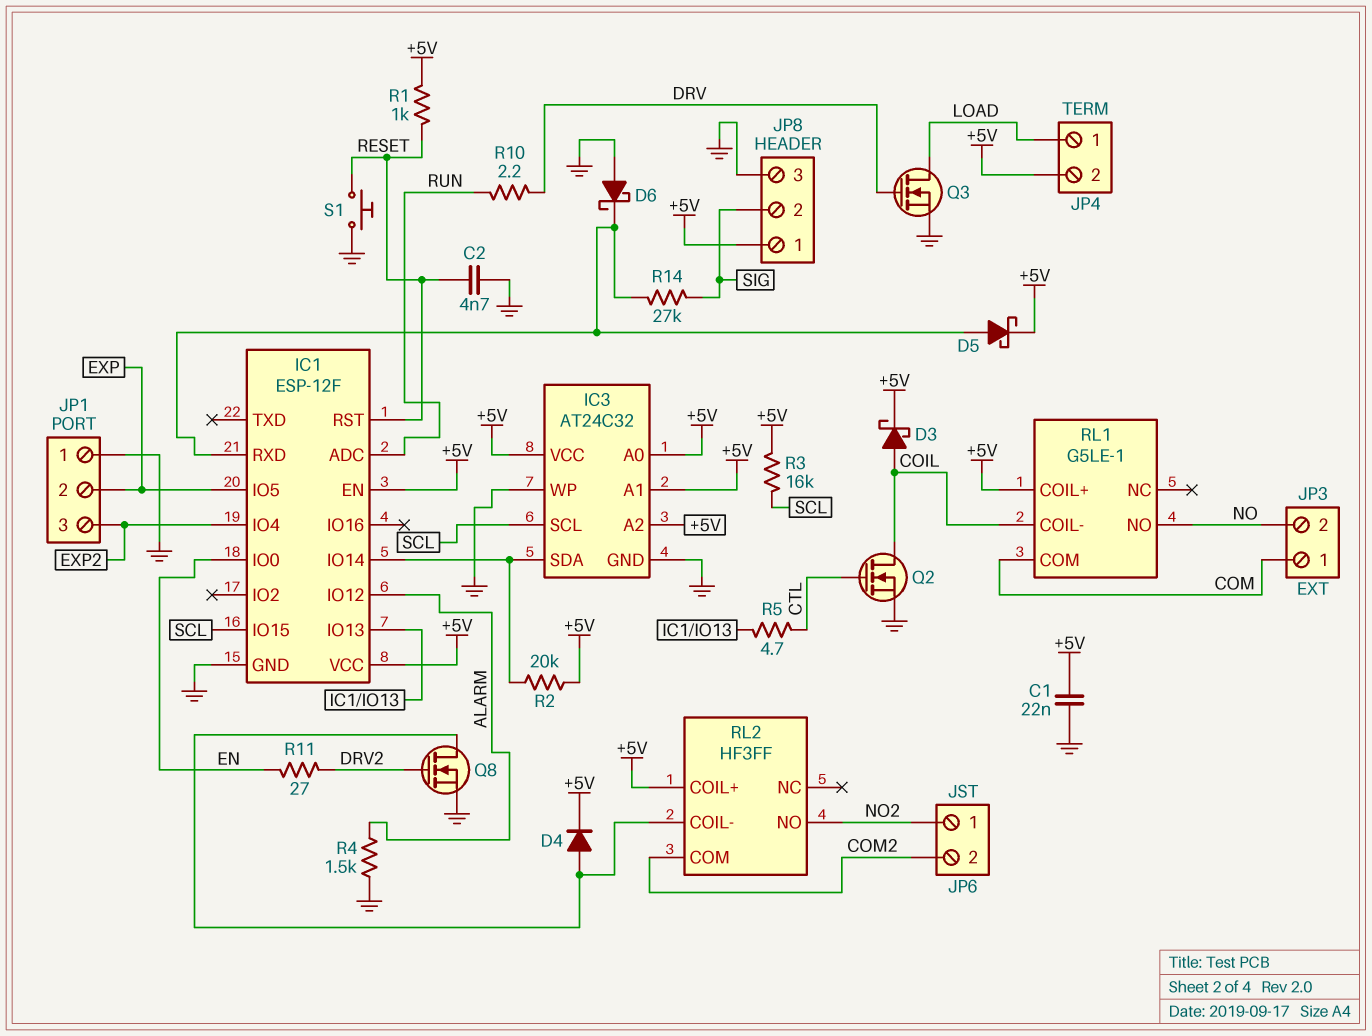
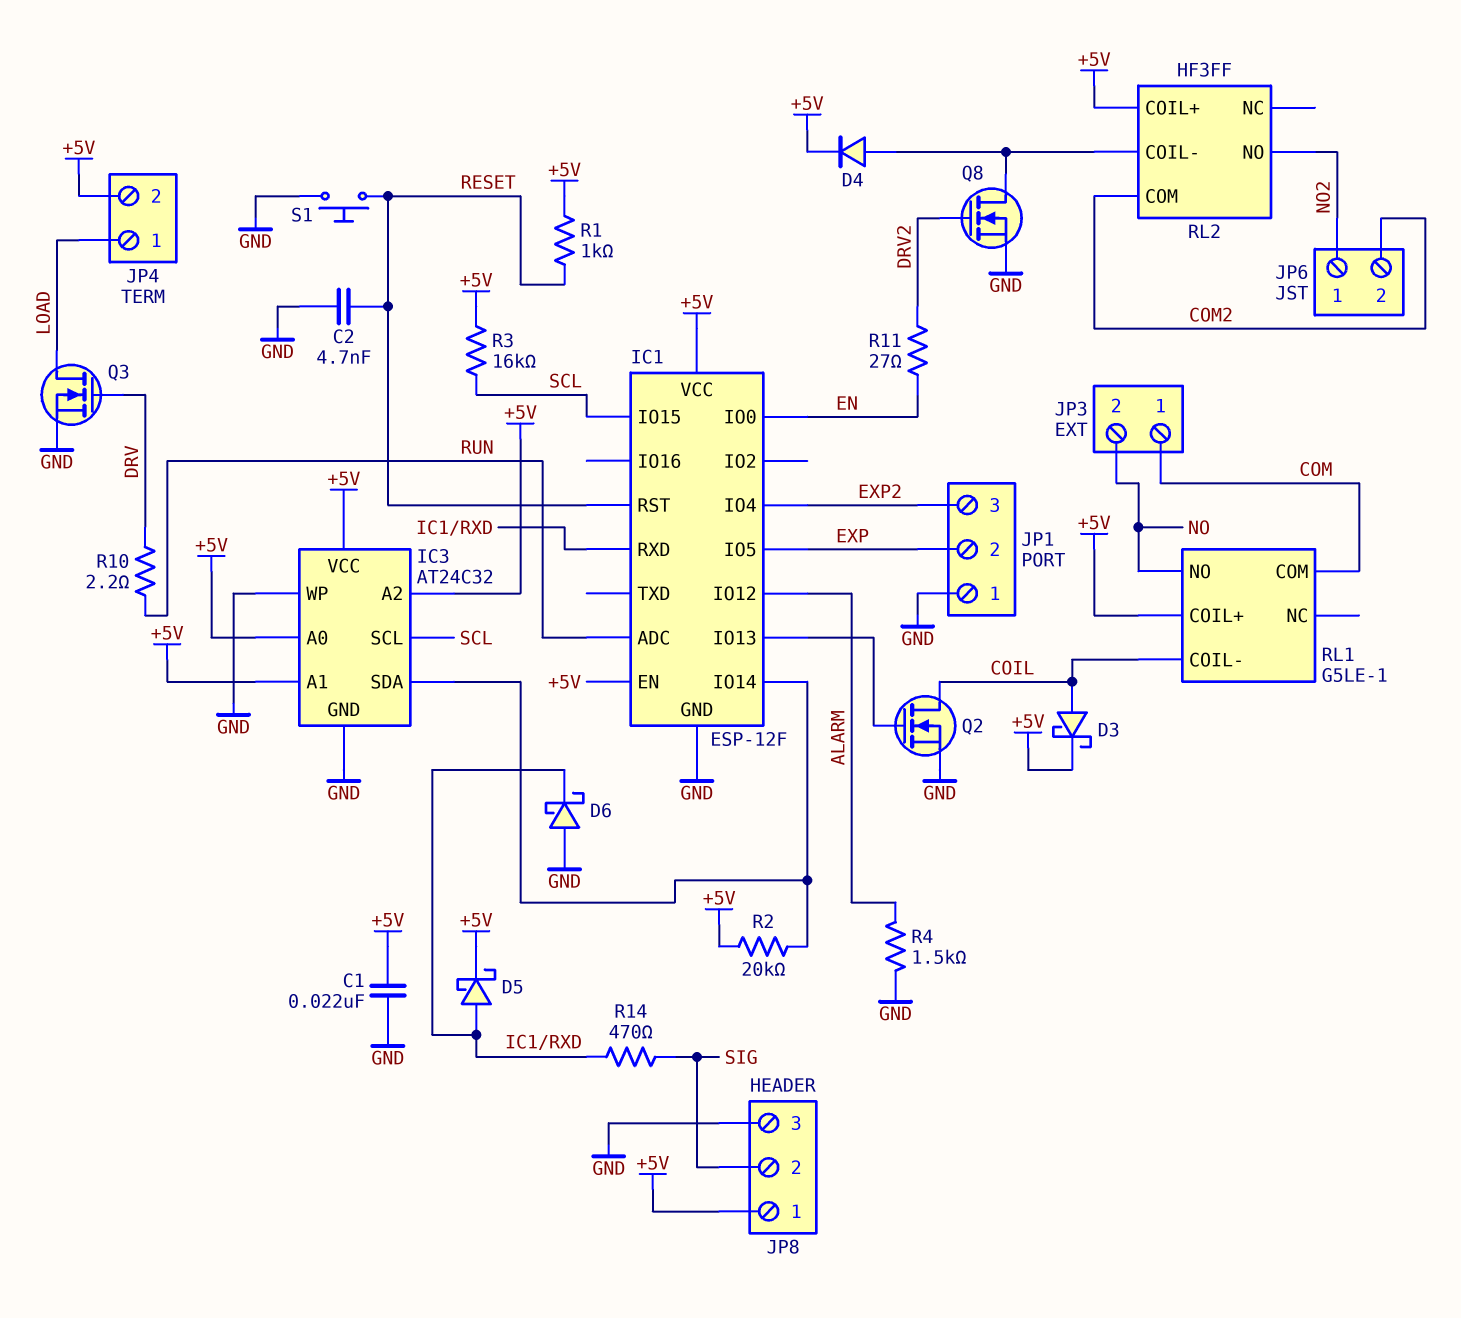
Q2: NMOS (G CTL, D COIL, S GND) -> NMOS (G IC1/IO13, D COIL, S GND)
R5: 4.7 (CTL, IC1/IO13) -> none
R14: 27k (IC1/RXD, SIG) -> 470 (IC1/RXD, SIG)

